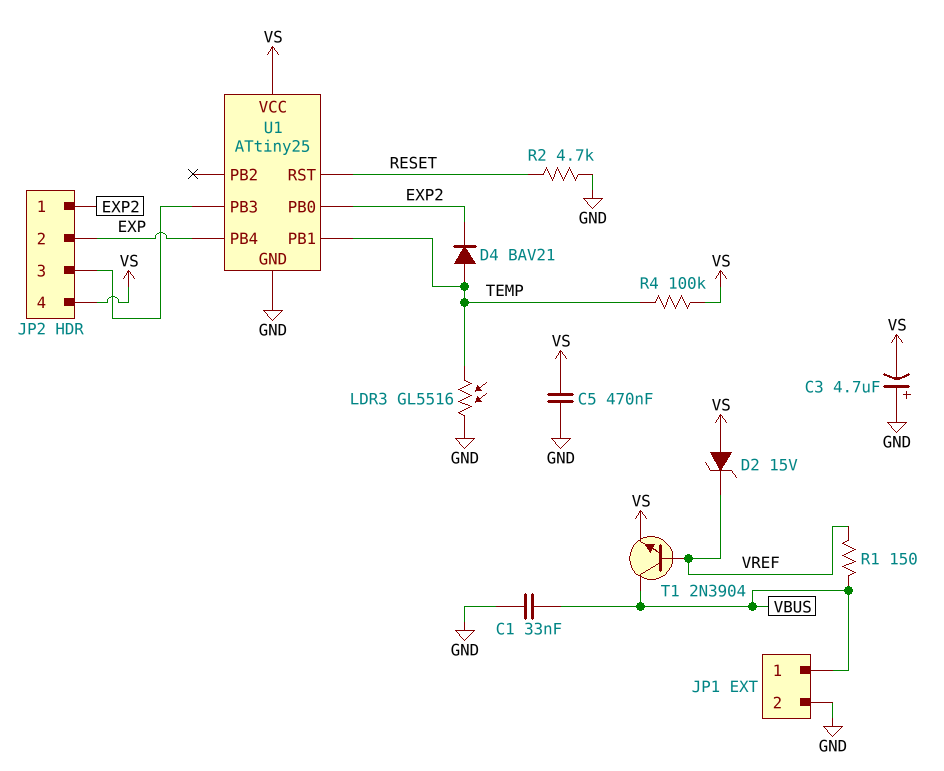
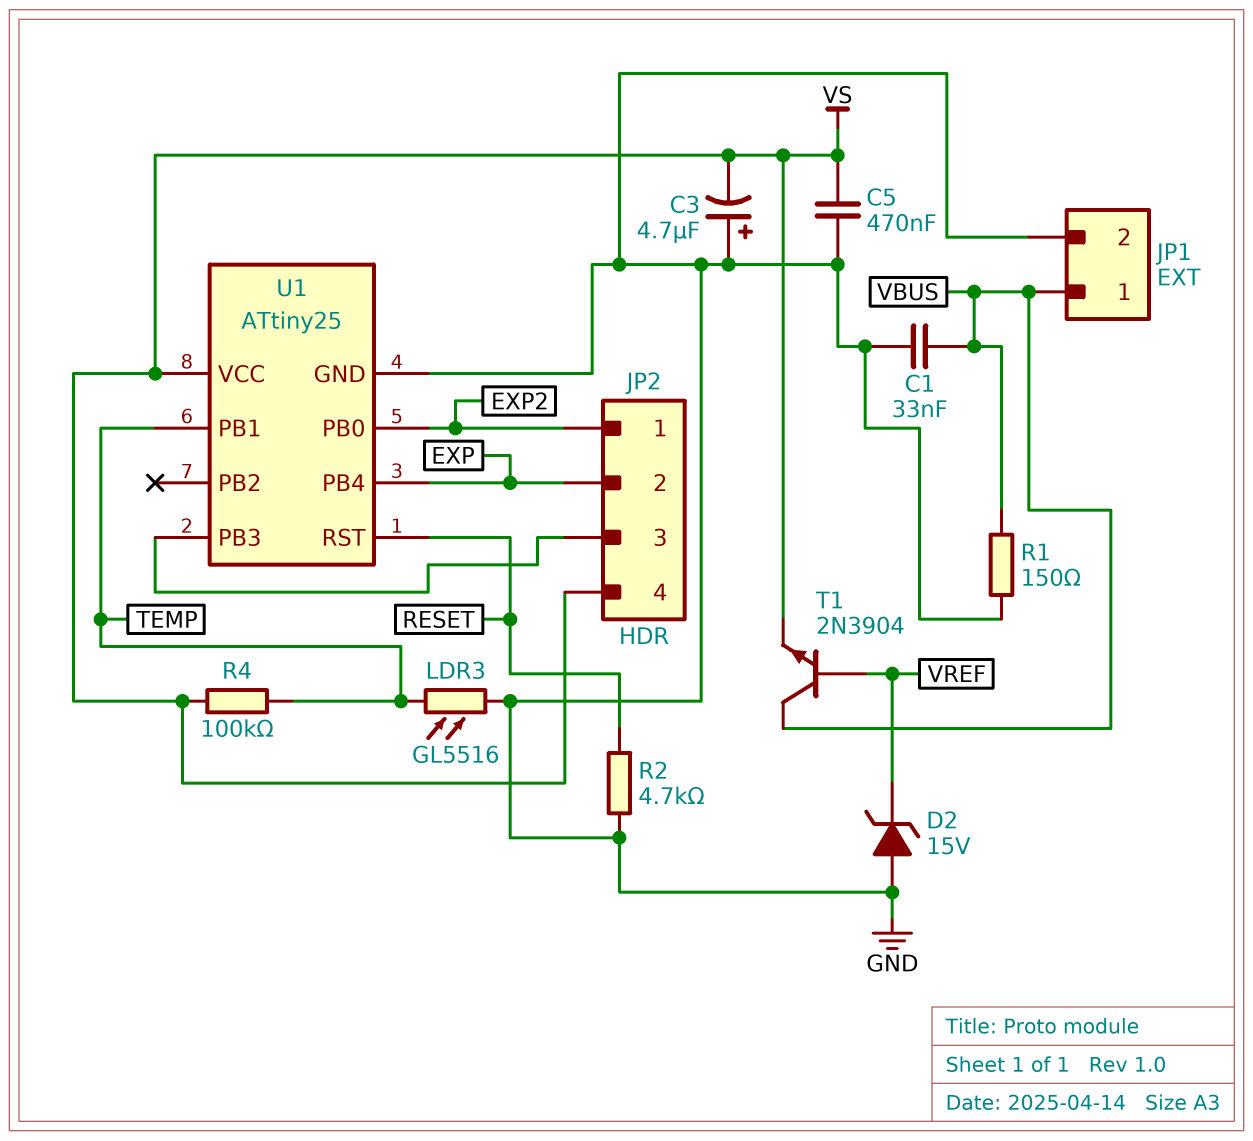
D2: zener 15V (A VS, K VREF) -> zener 15V (A GND, K VREF)
D4: diode BAV21 (A TEMP, K EXP2) -> none
R1: 150 (VBUS, VREF) -> 150 (GND, VBUS)

